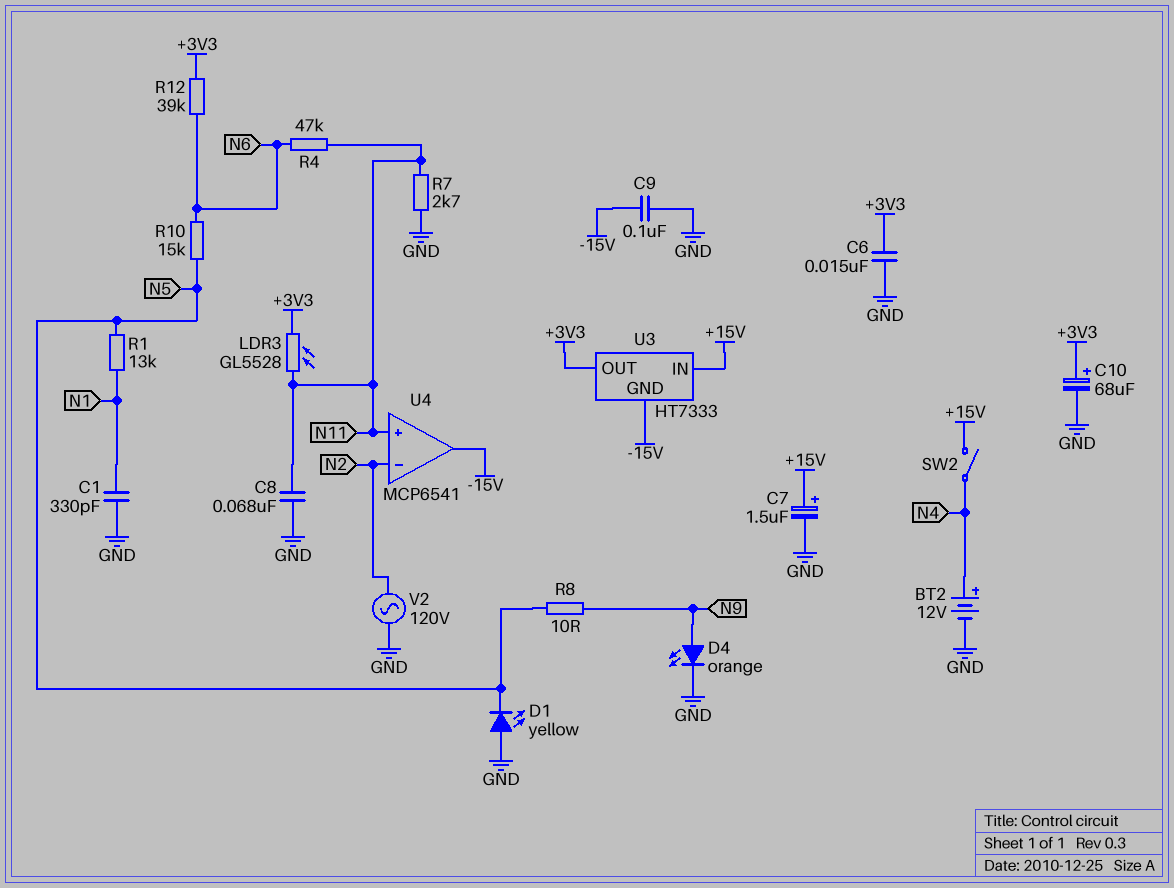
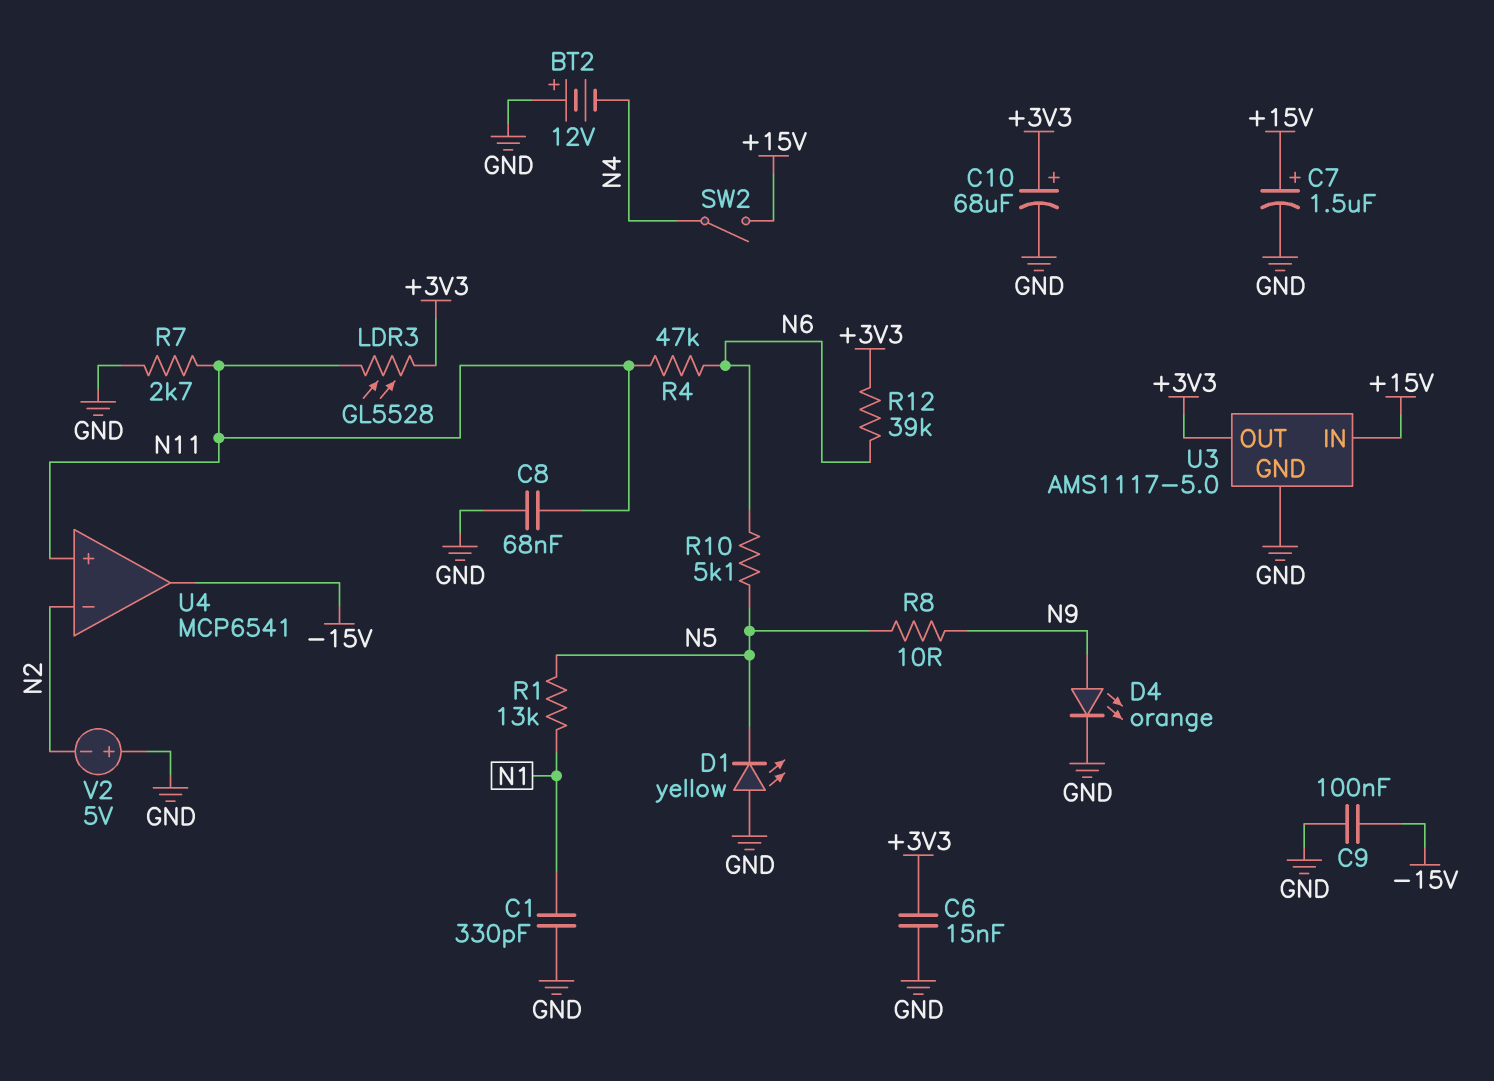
BT2: 12V (plus N4, minus GND) -> 12V (plus GND, minus N4)
R10: 15k (N5, N6) -> 5.1k (N5, N6)
U3: HT7333 -> AMS1117-5.0
U3 pin GND: -15V -> GND
V2: AC 120V (GND, N2) -> 5V (plus GND, minus N2)

